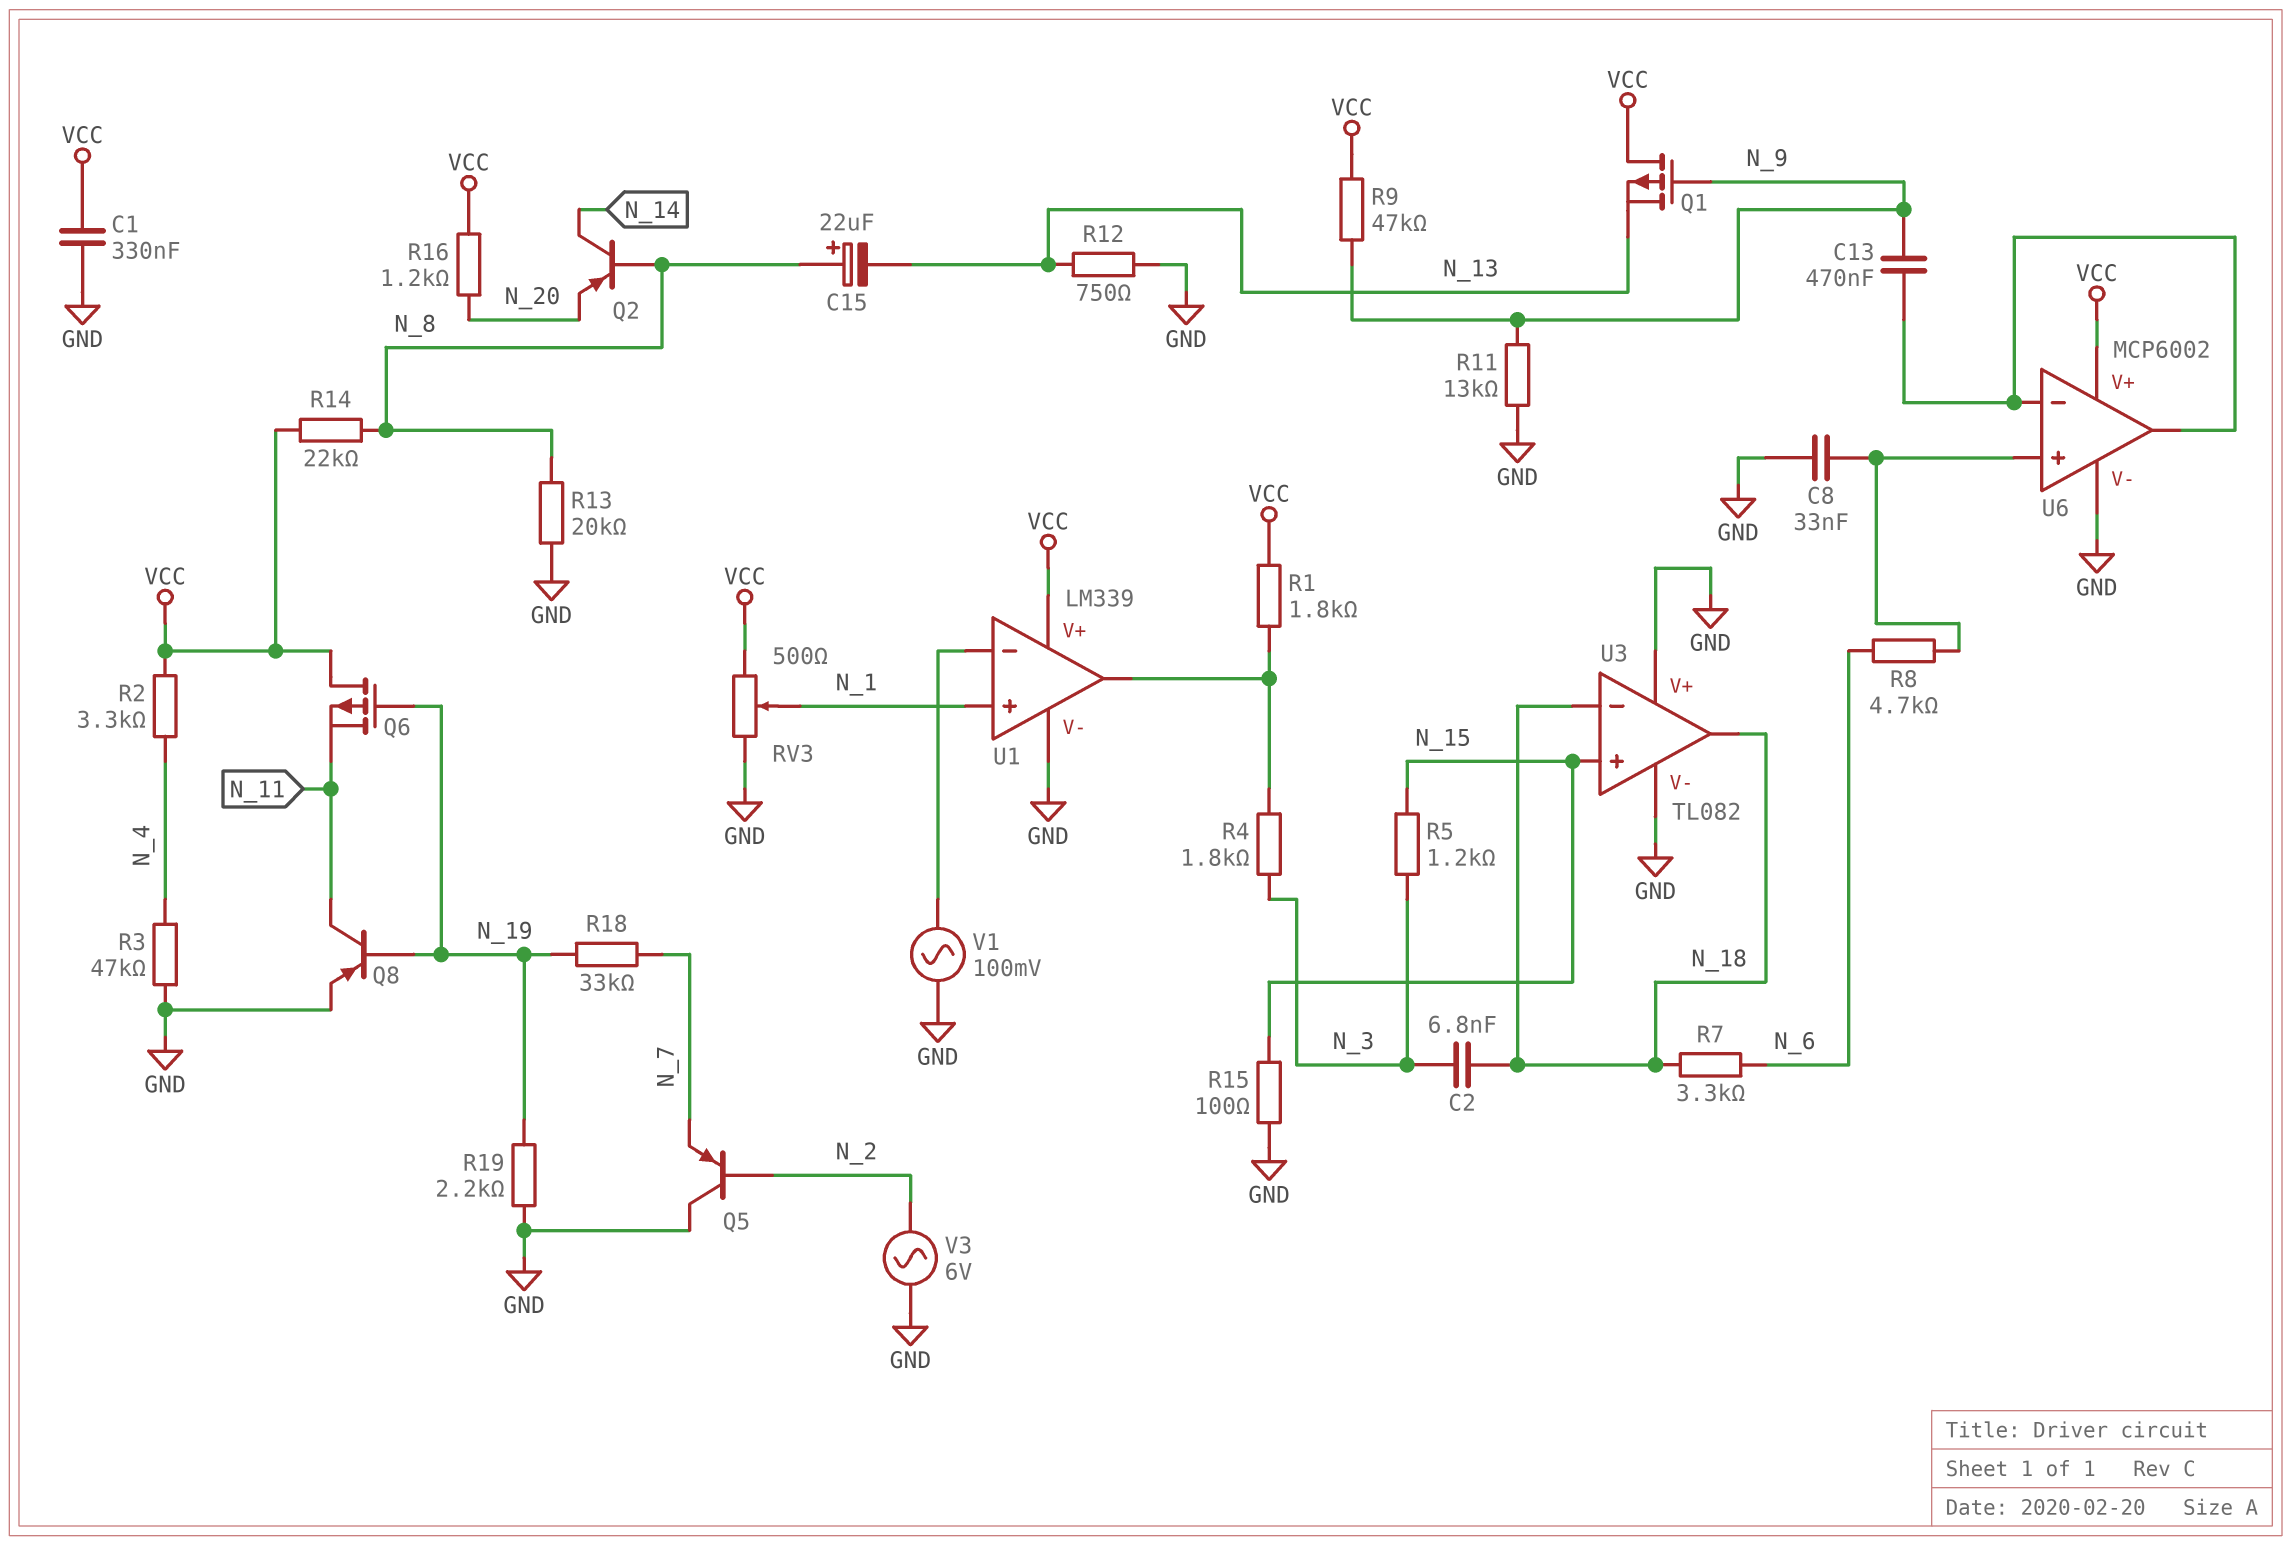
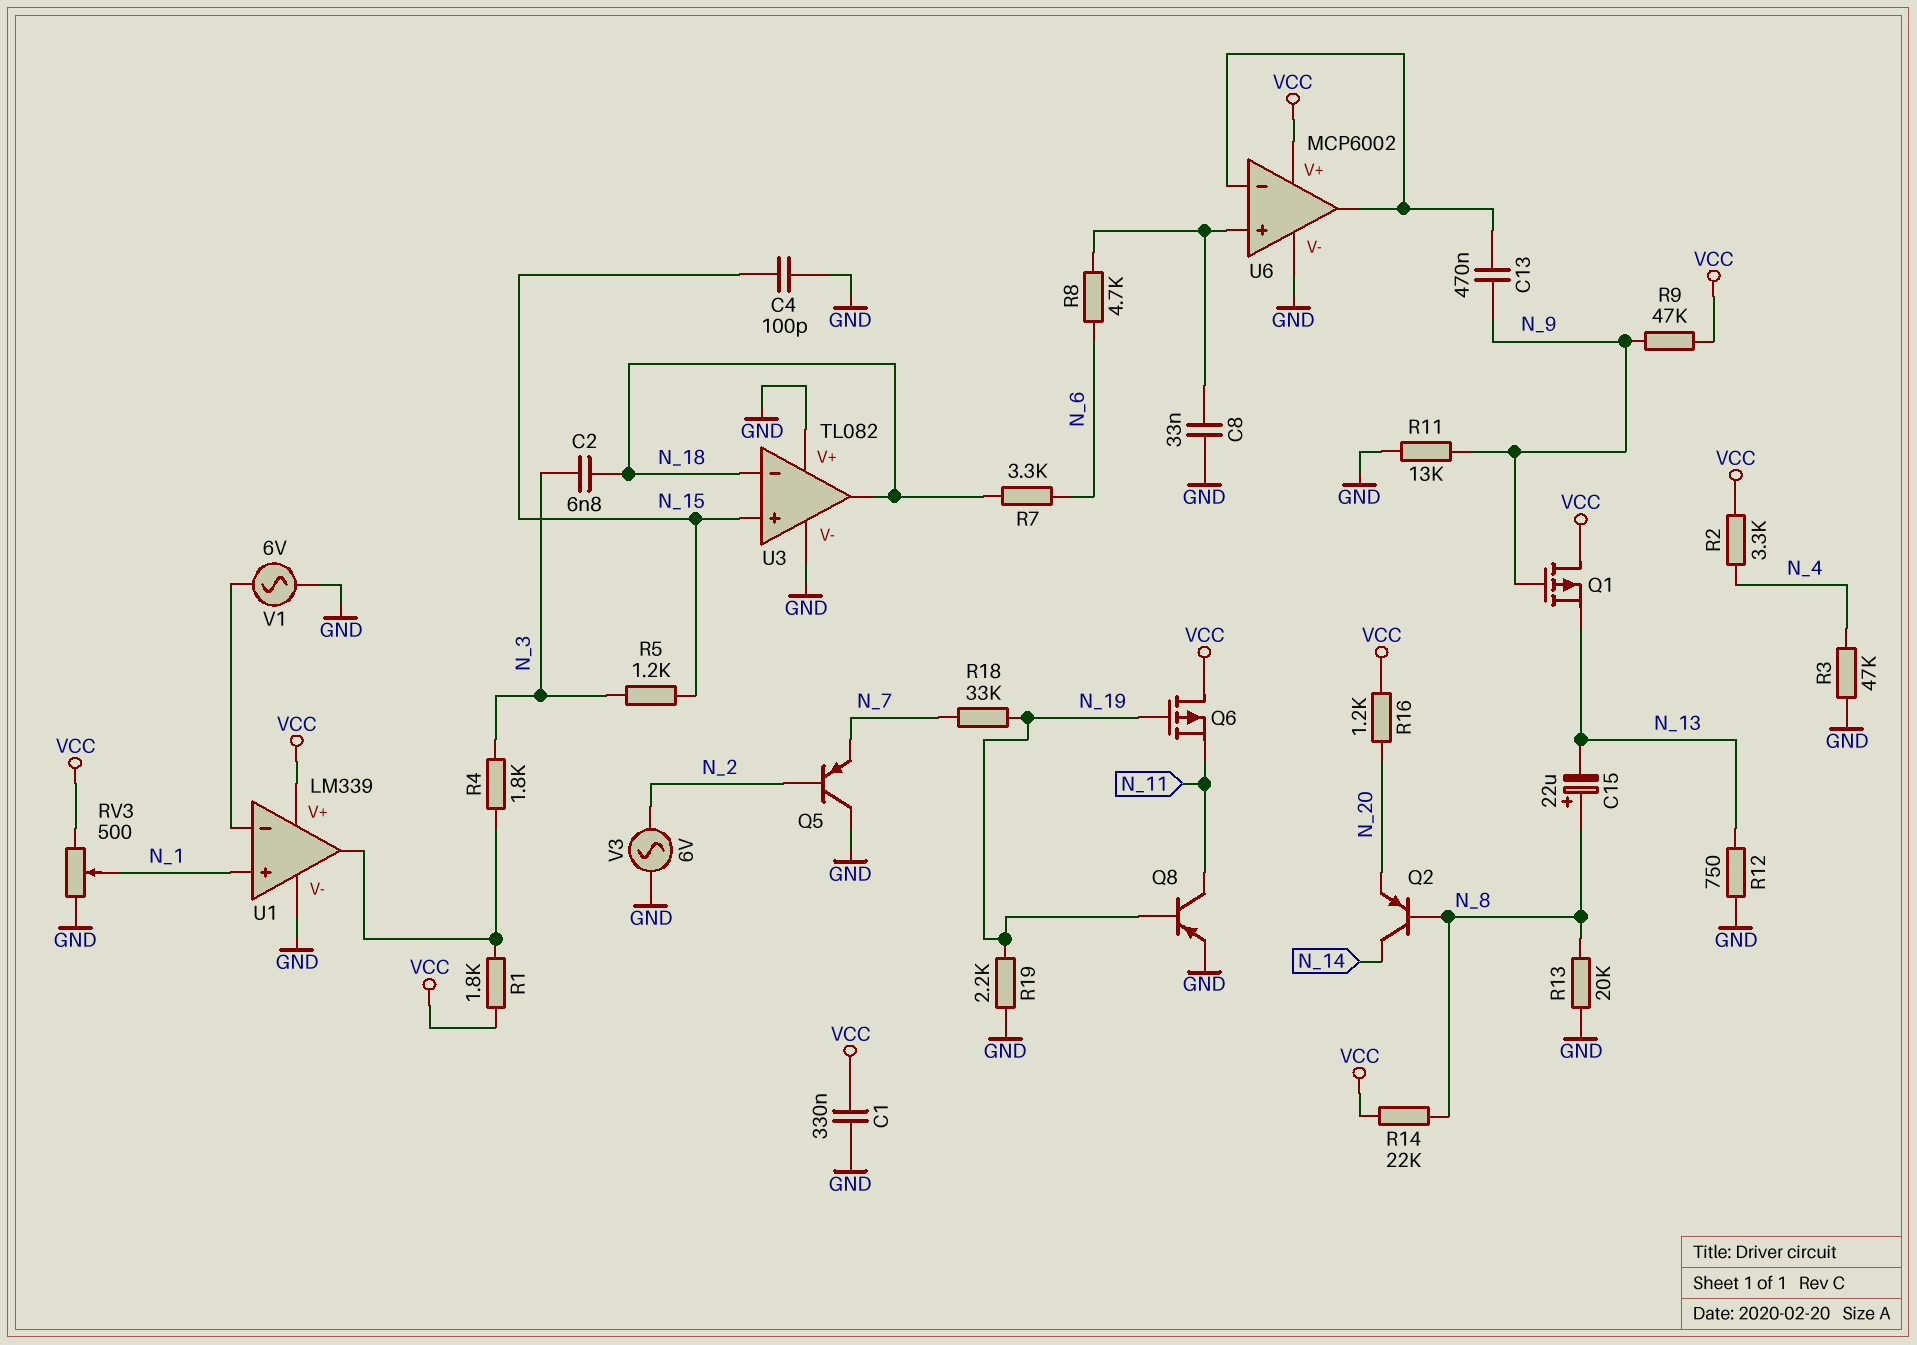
C4: none -> 100pF (GND, N_15)
R15: 100 (GND, N_15) -> none
V1: AC 100mV (GND, U1/in-) -> AC 6V (GND, U1/in-)

